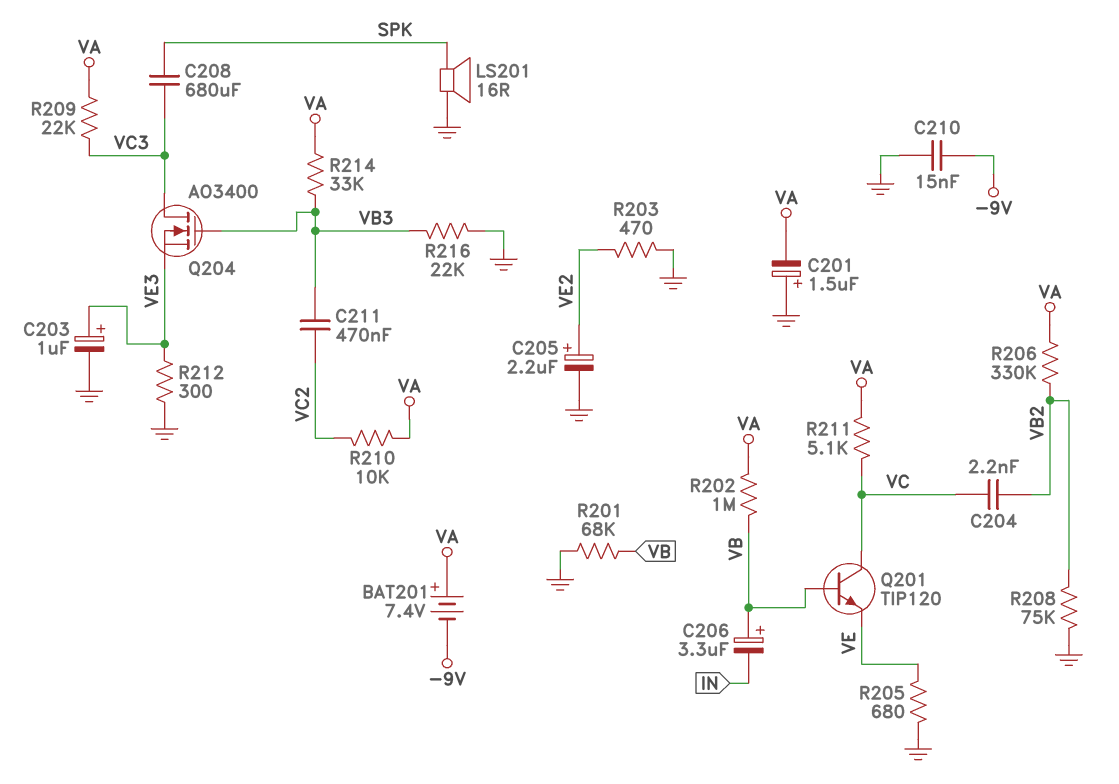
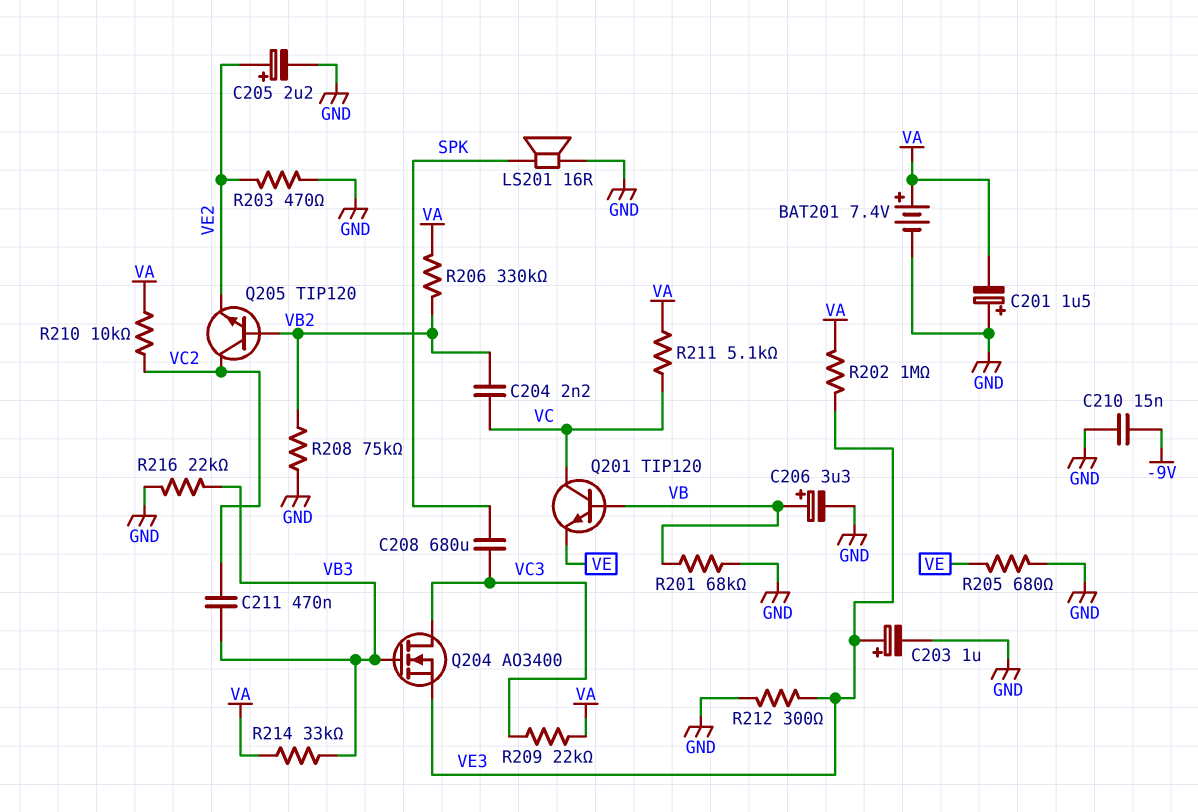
BAT201: 7.4V (plus VA, minus -9V) -> 7.4V (plus VA, minus GND)
C206: 3.3uF (plus VB, minus IN) -> 3.3uF (plus VB, minus GND)
Q205: none -> NPN TIP120 (B VB2, C VC2, E VE2)
R202: 1M (VA, VB) -> 1M (VA, VE3)

